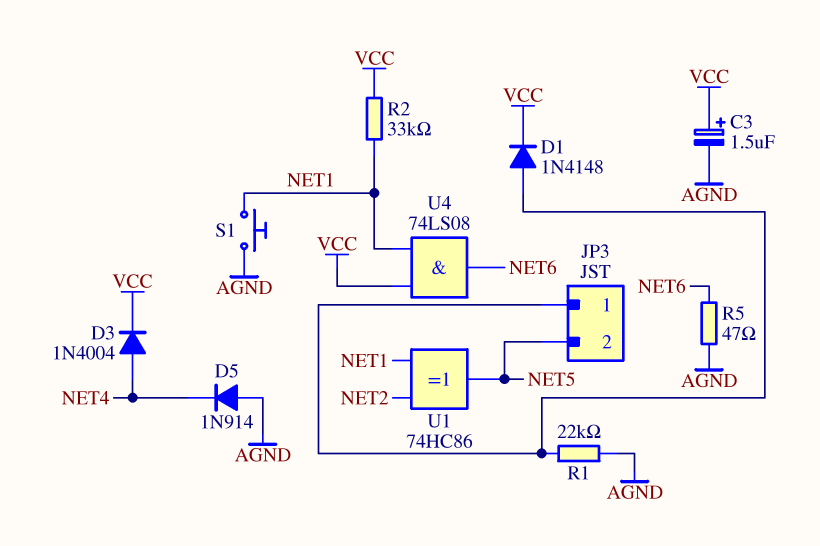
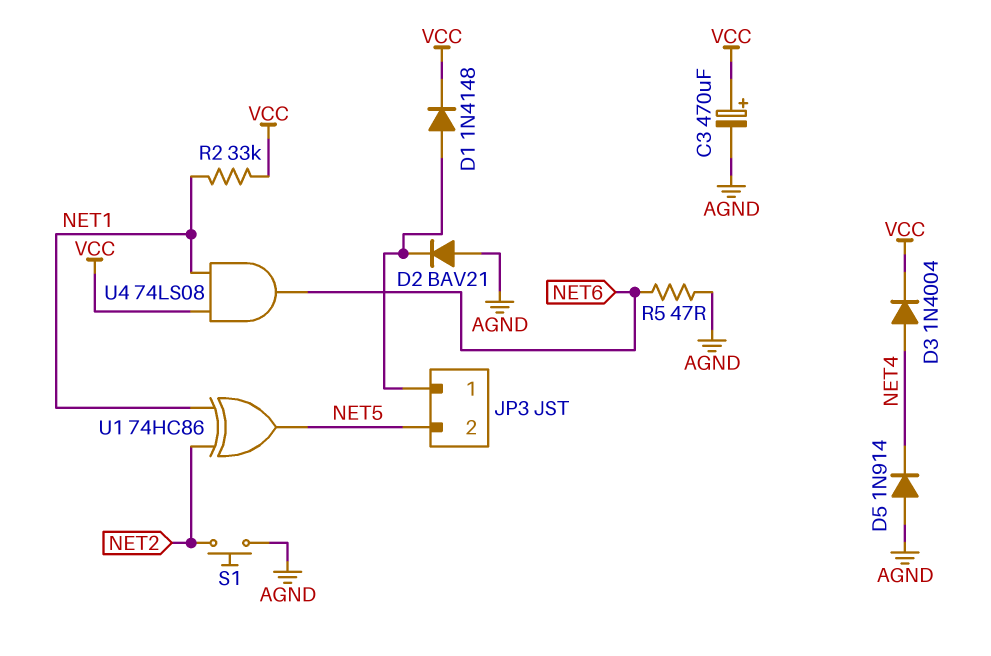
C3: 1.5uF (plus VCC, minus AGND) -> 470uF (plus VCC, minus AGND)
D2: none -> diode BAV21 (A AGND, K JP3/1)
R1: 22k (AGND, JP3/1) -> none
S1: button (AGND, NET1) -> button (AGND, NET2)

